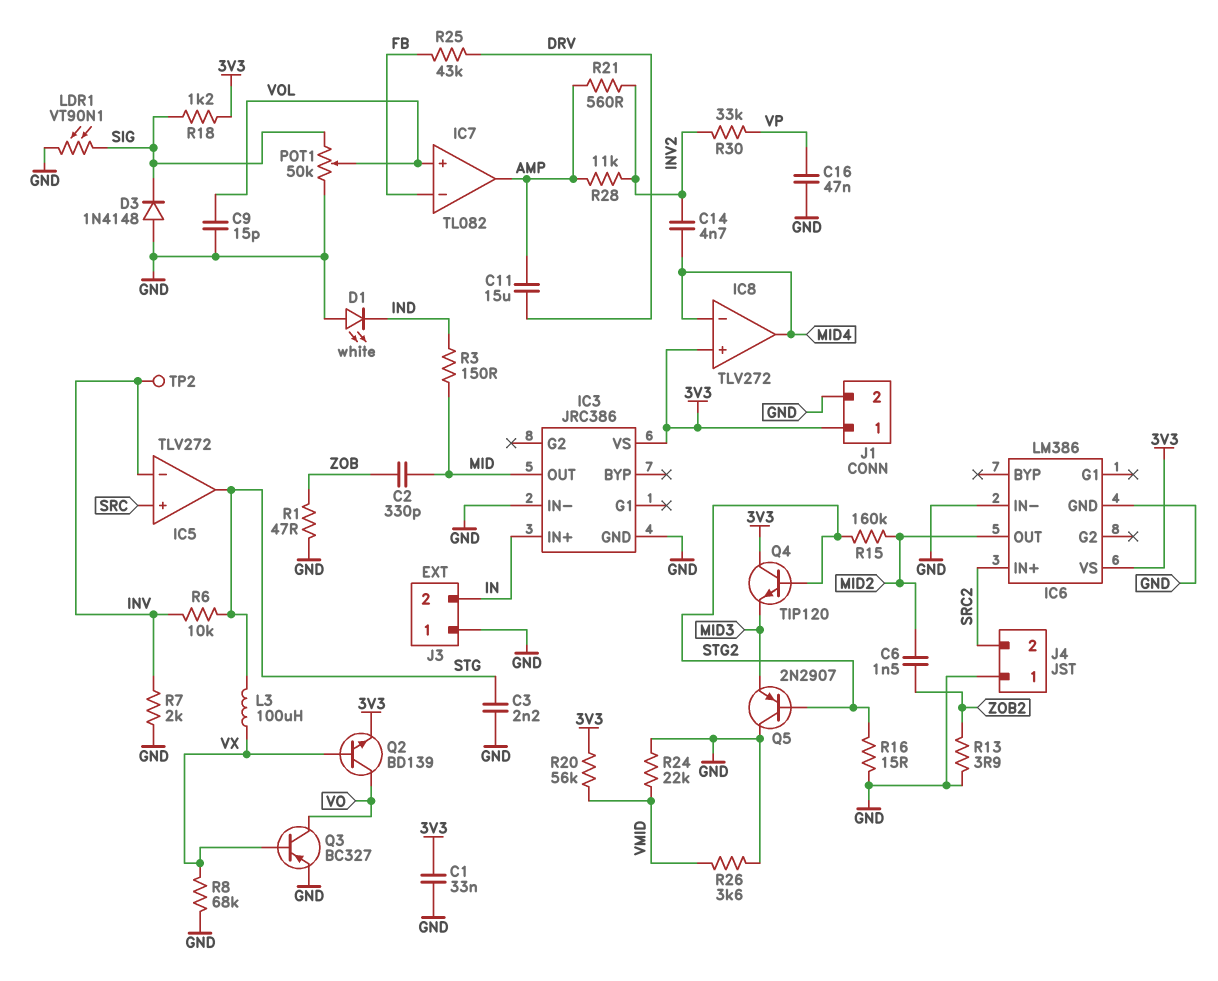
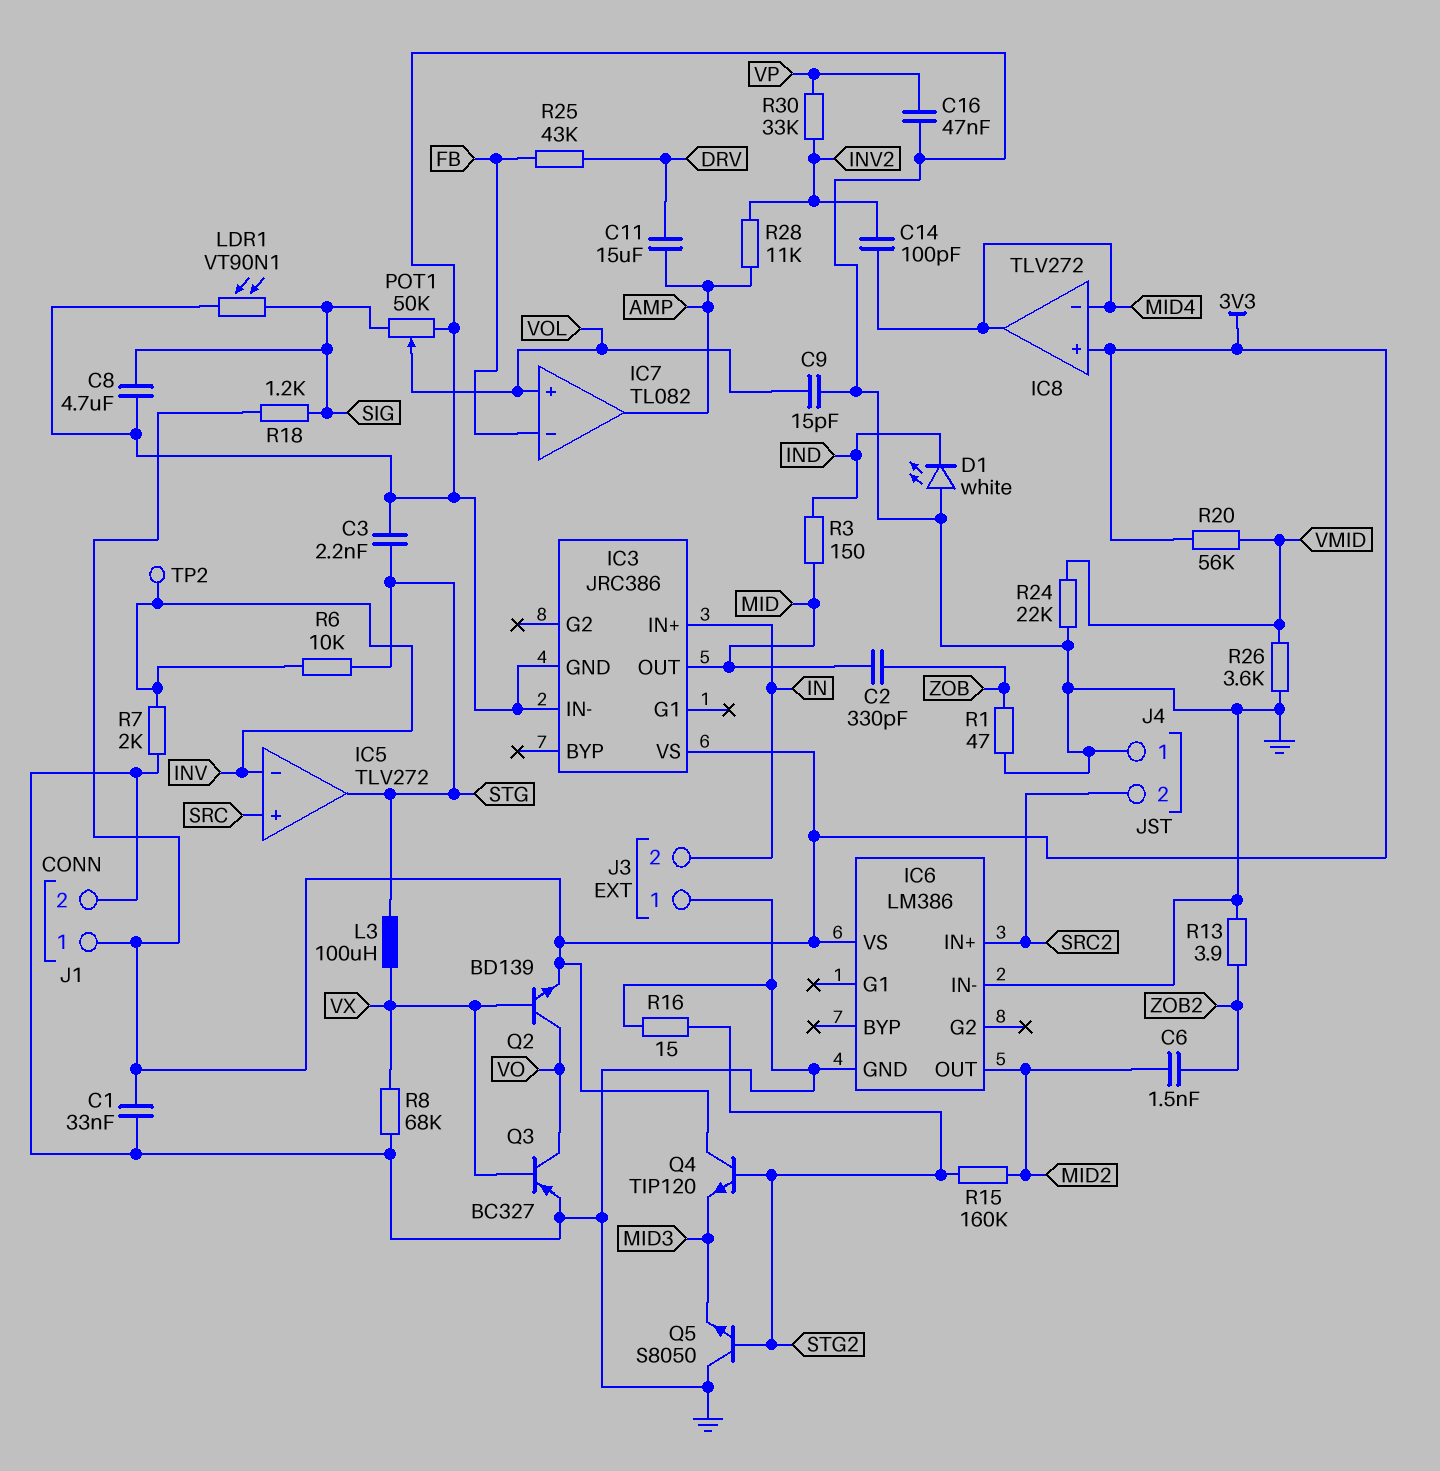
C8: none -> 4.7uF (GND, SIG)
C14: 4.7nF (INV2, MID4) -> 100pF (INV2, MID4)
D3: diode 1N4148 (A GND, K SIG) -> none
Q5: PNP 2N2907 (B STG2, C GND, E MID3) -> NPN S8050 (B STG2, C GND, E MID3)
R21: 560 (AMP, INV2) -> none

